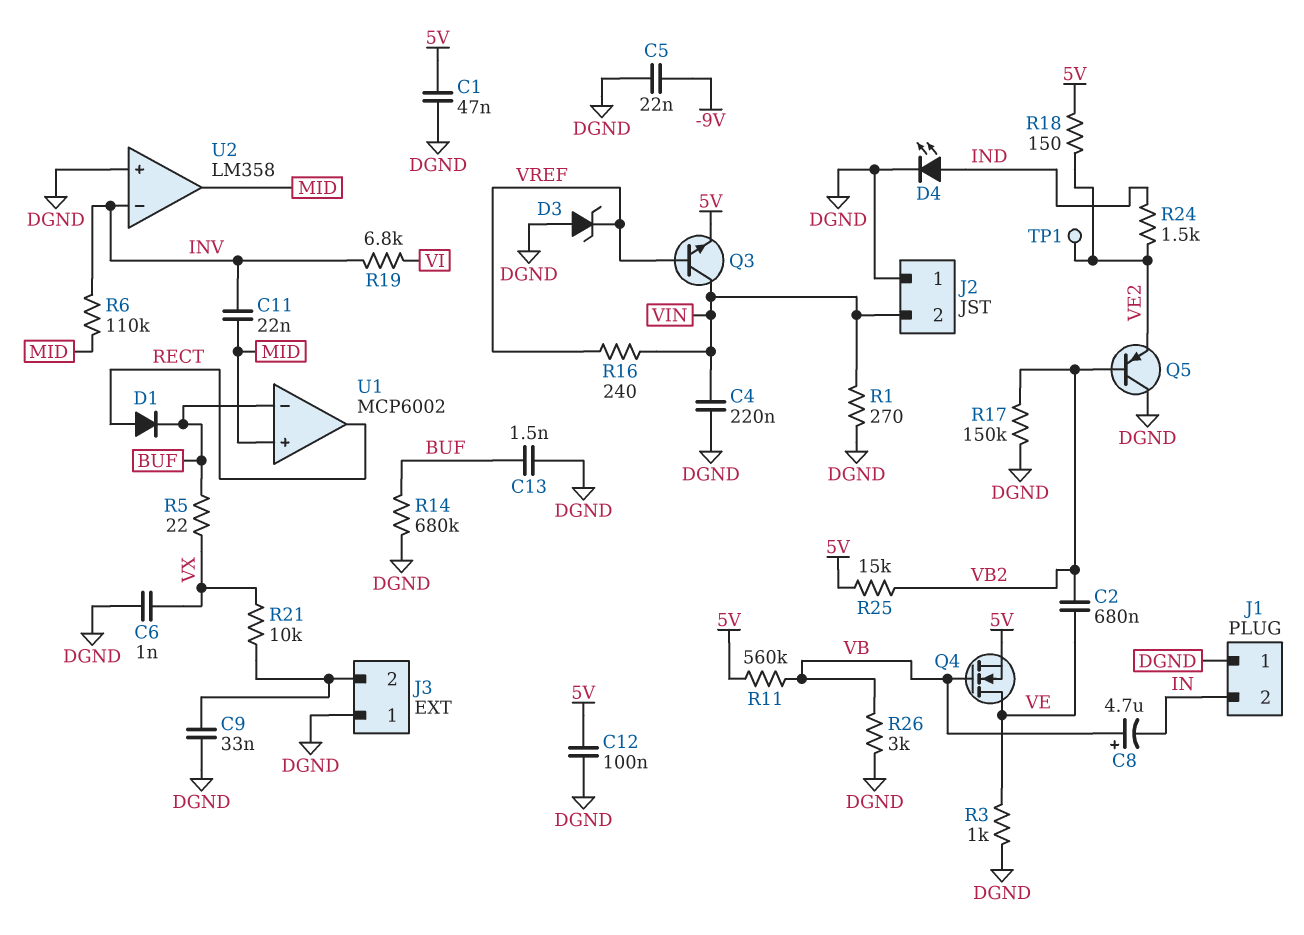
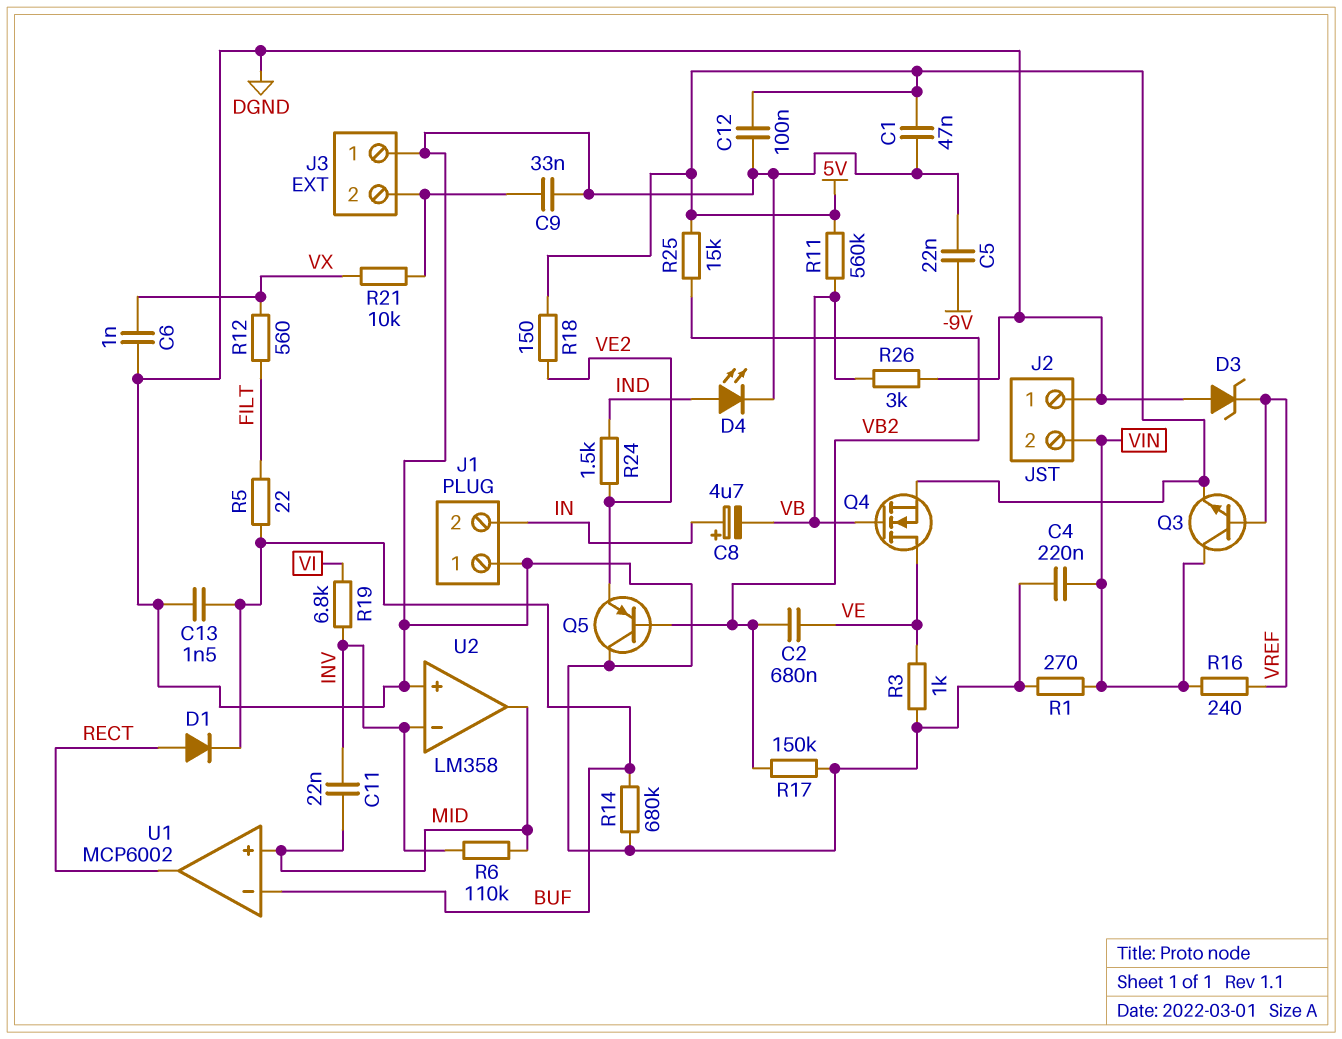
C8: 4.7uF (plus VB, minus IN) -> 4.7uF (plus IN, minus VB)
R5: 22 (BUF, VX) -> 22 (BUF, FILT)
R12: none -> 560 (FILT, VX)
TP1: test point (VE2) -> none

